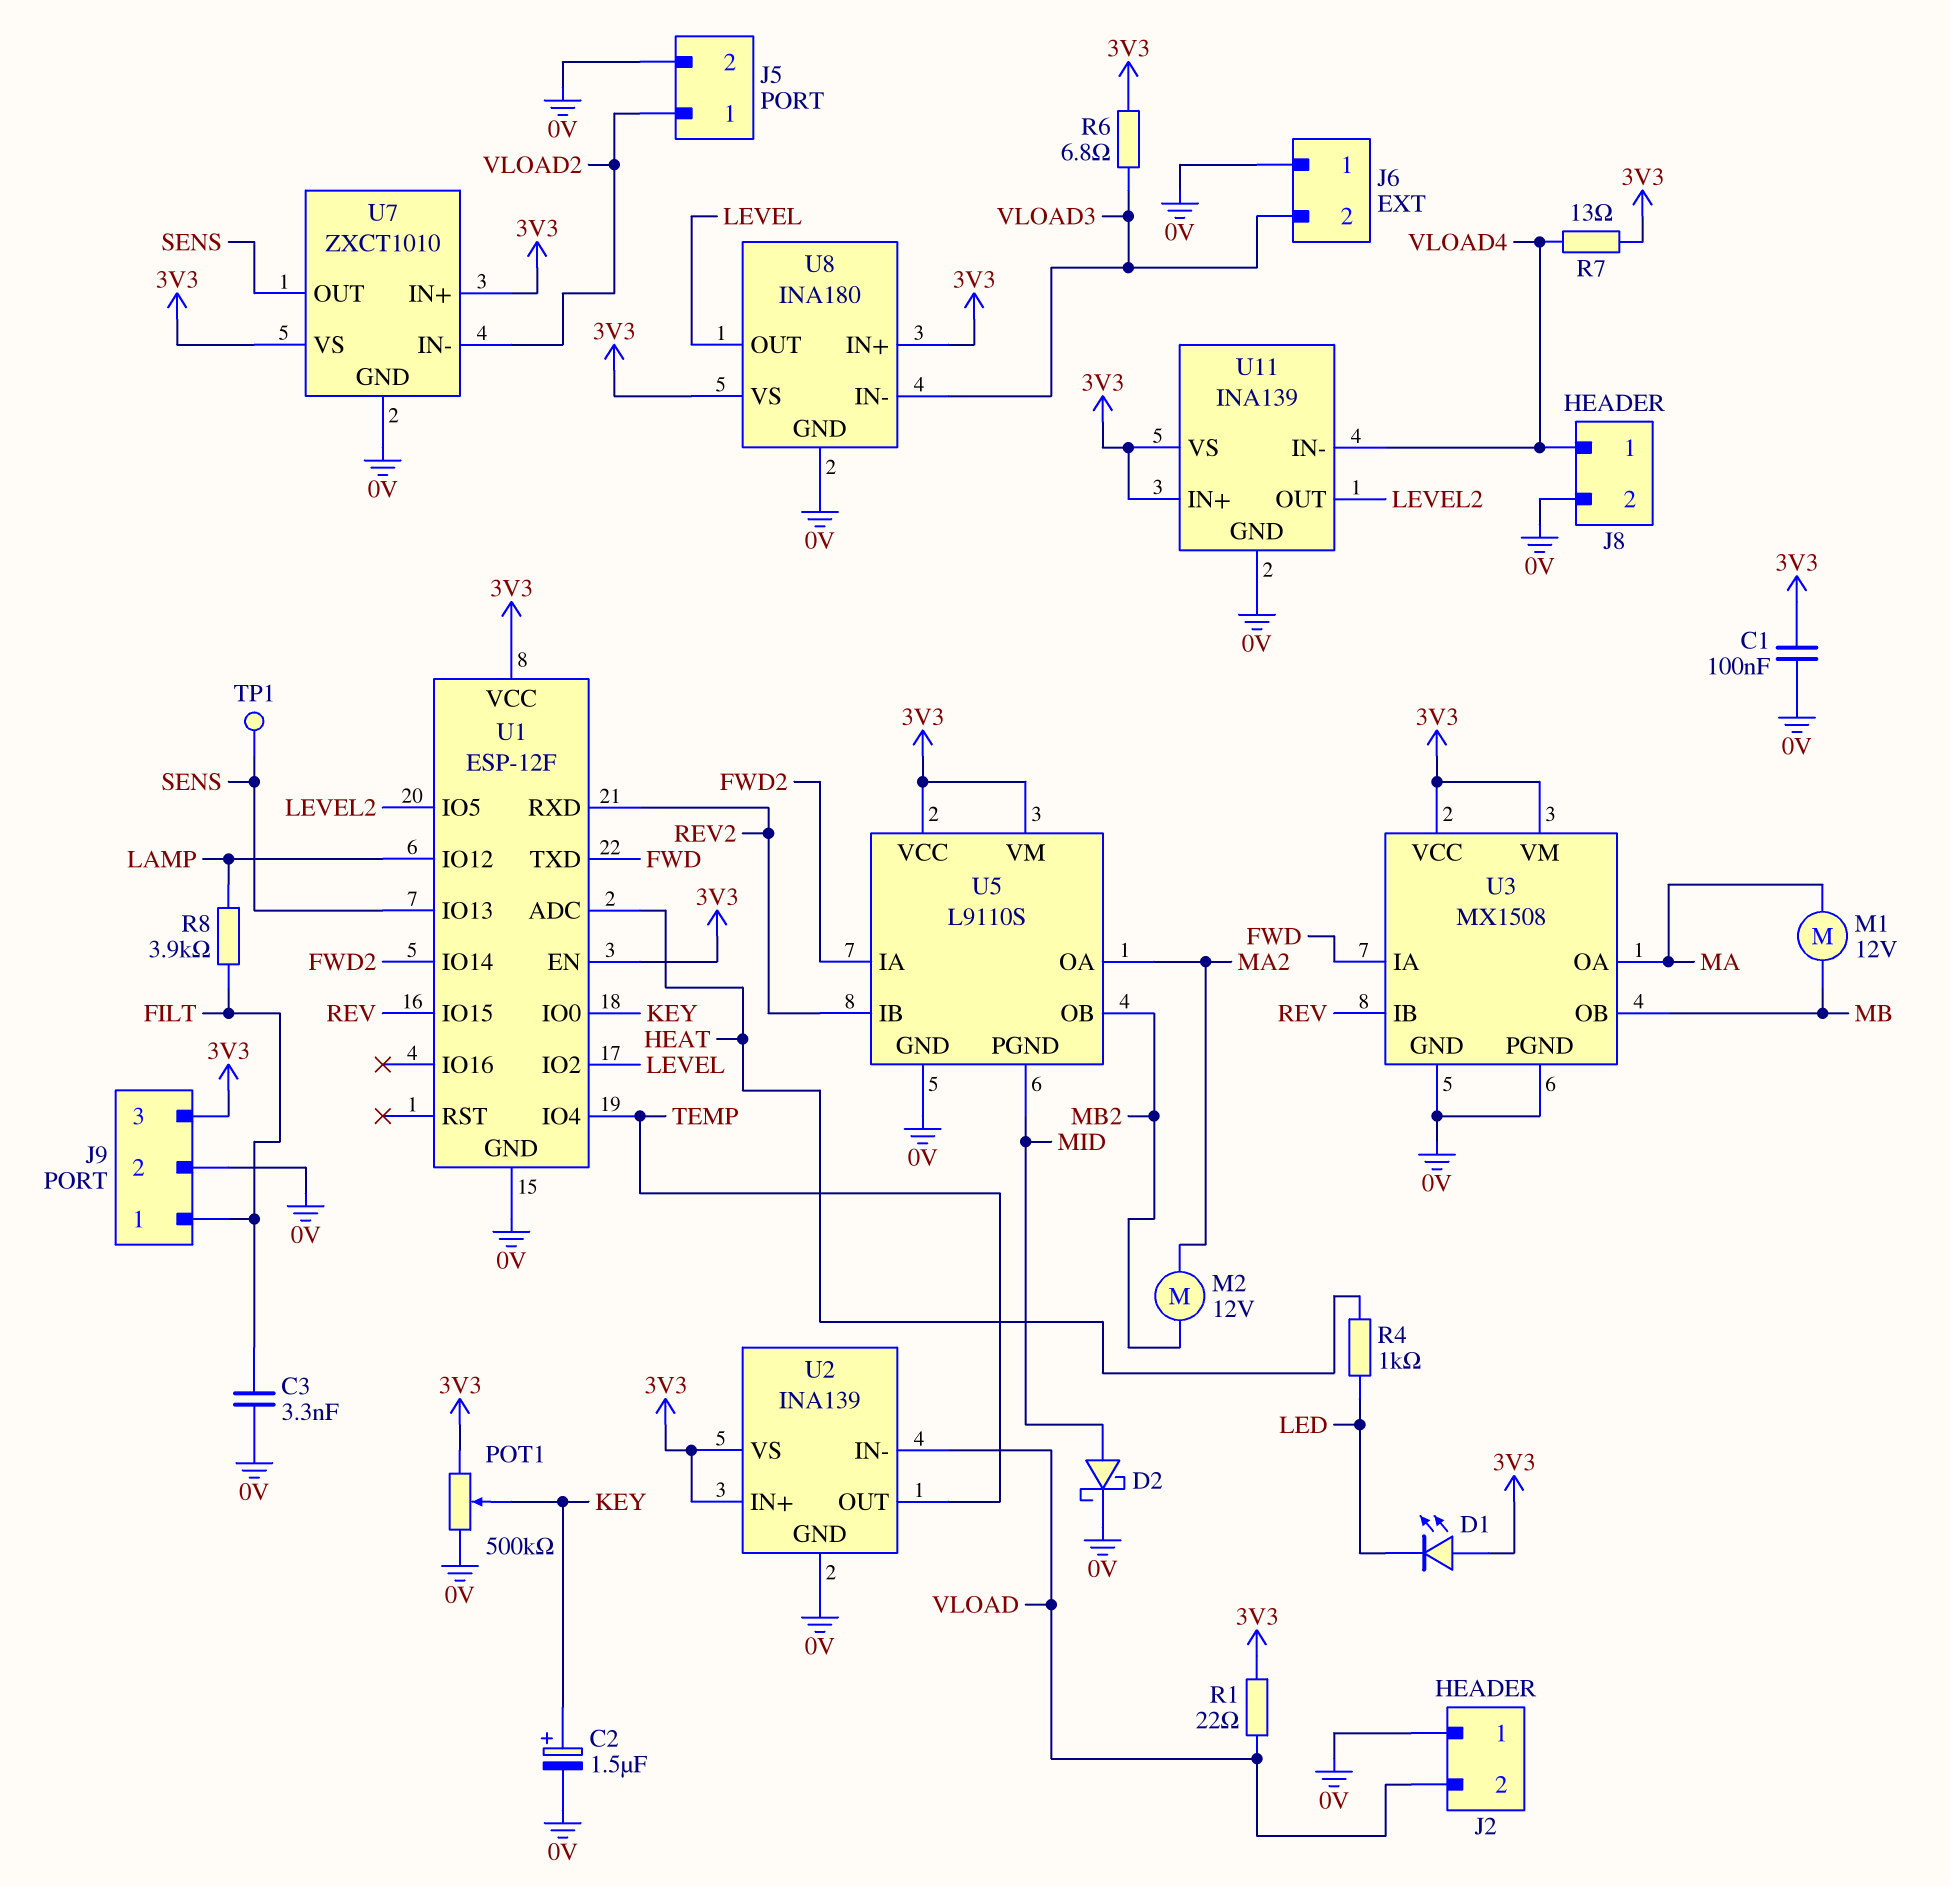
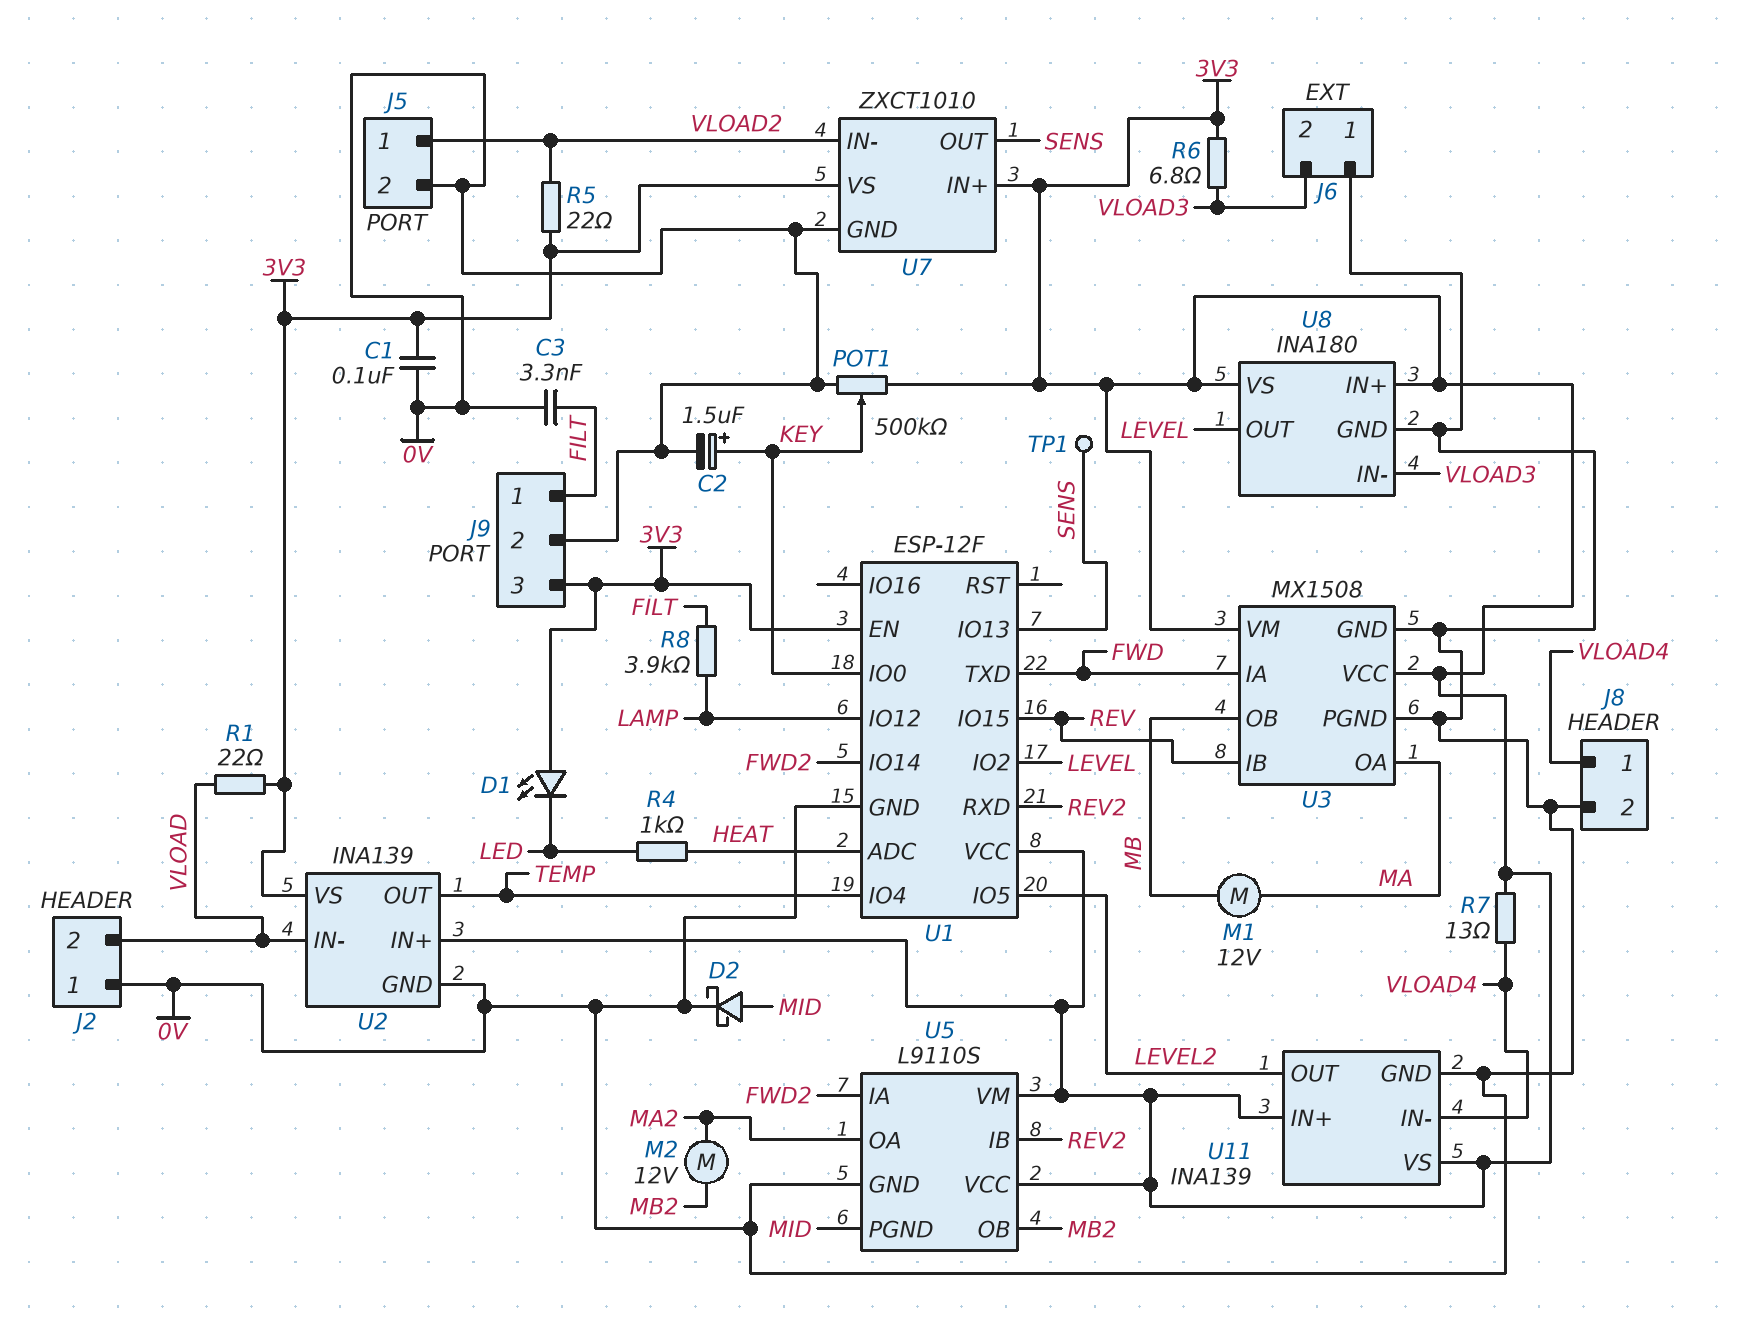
R5: none -> 22 (3V3, VLOAD2)

